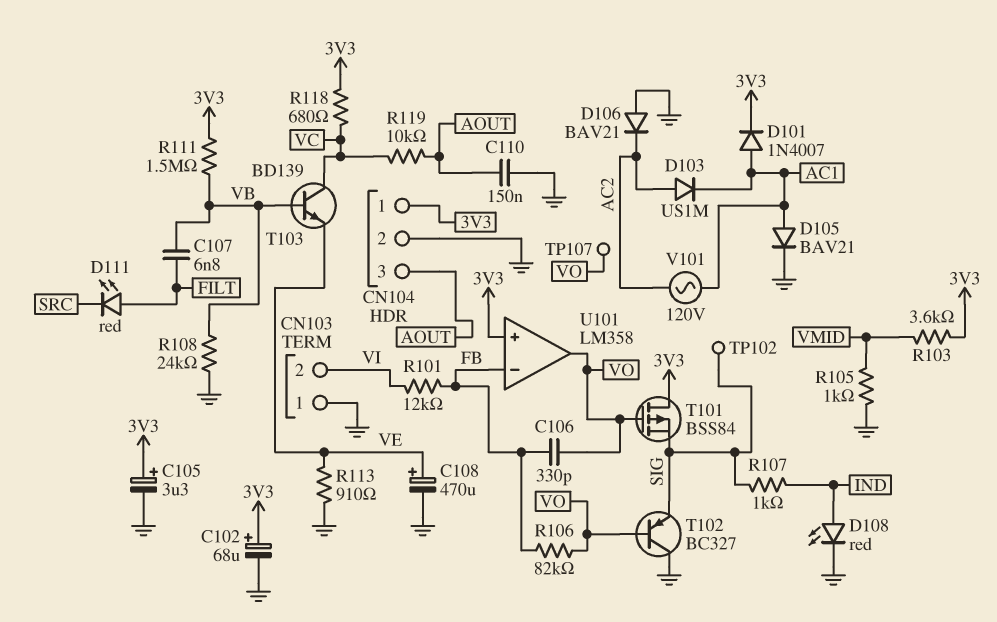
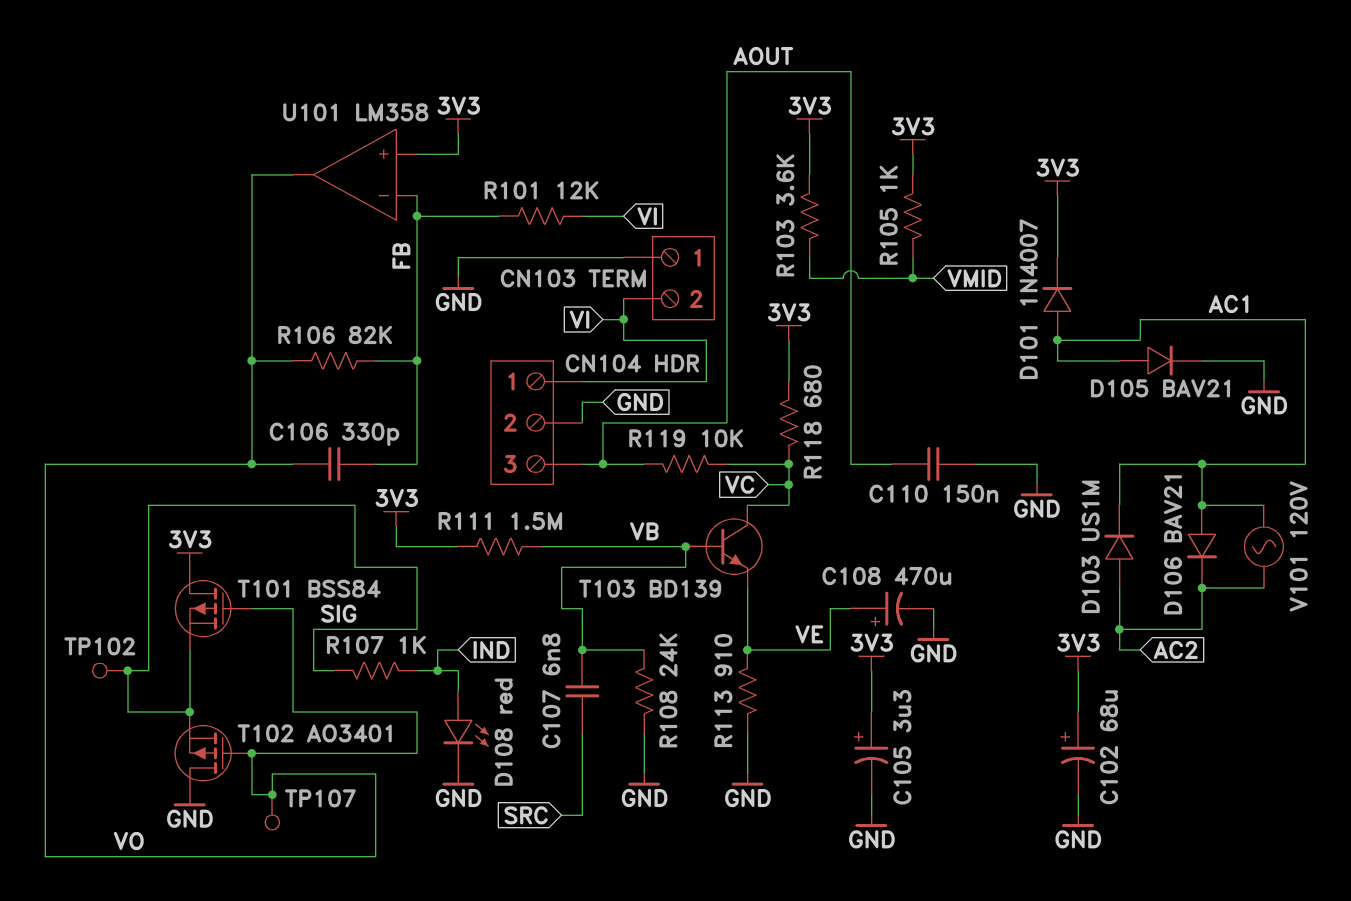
C107: 6.8nF (FILT, VB) -> 6.8nF (SRC, VB)
CN104 pin 1: 3V3 -> VI
D106: diode BAV21 (A GND, K AC2) -> diode BAV21 (A AC1, K AC2)
D111: LED red (A FILT, K SRC) -> none
R105: 1k (GND, VMID) -> 1k (3V3, VMID)
T102: PNP BC327 (B VO, C GND, E SIG) -> PMOS AO3401 (G VO, D GND, S SIG)

